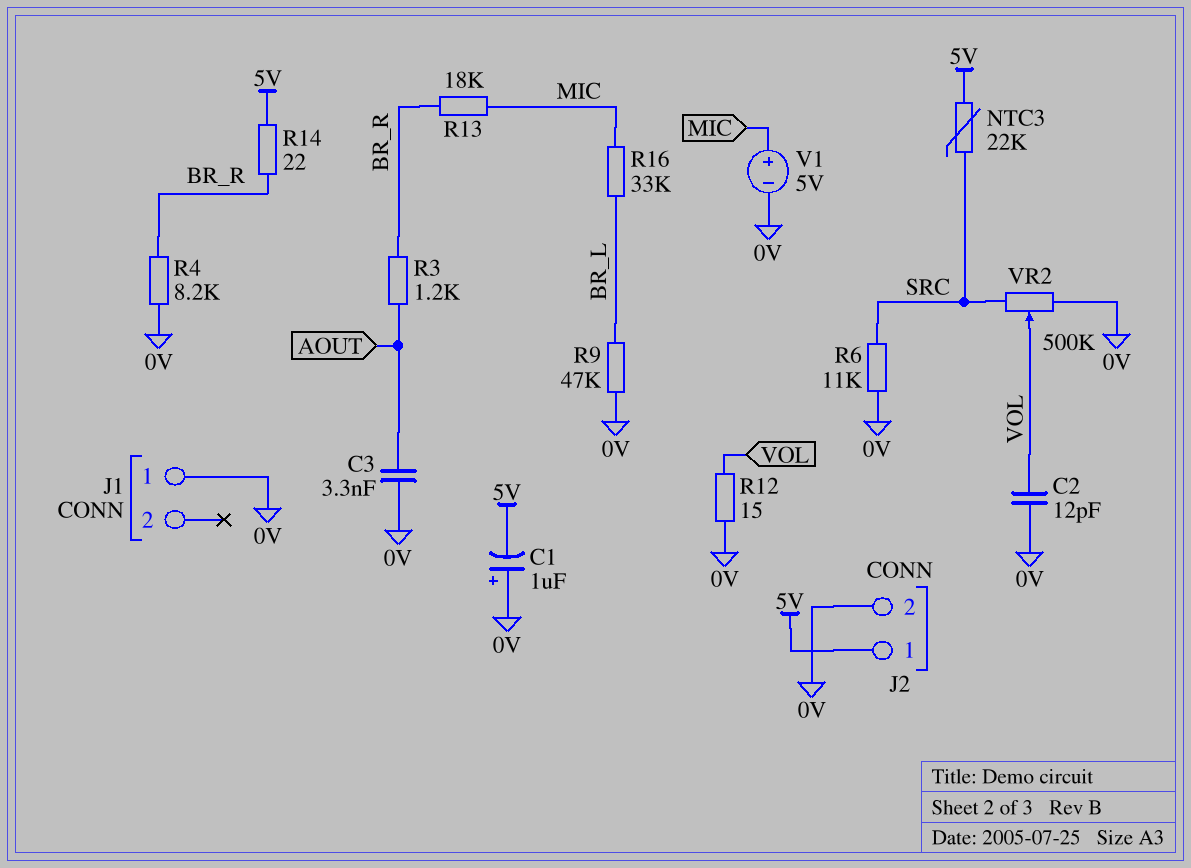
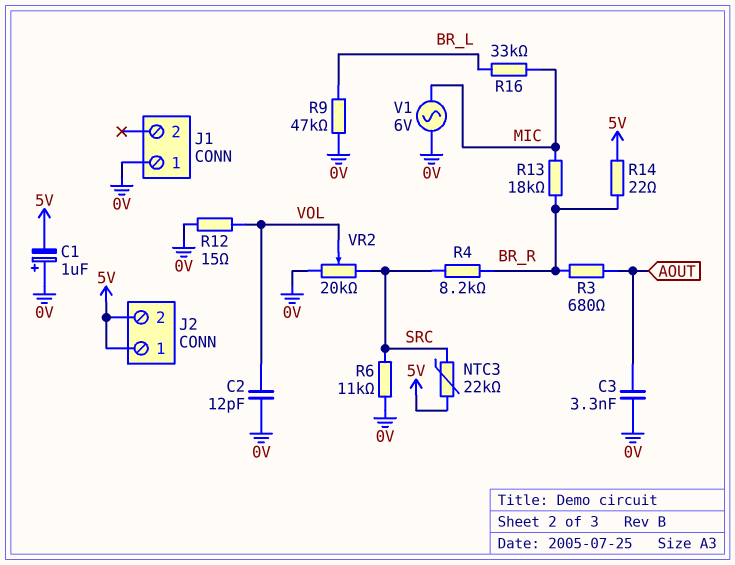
J2 pin 2: 0V -> 5V
R3: 1.2k (AOUT, BR_R) -> 680 (AOUT, BR_R)
R4: 8.2k (0V, BR_R) -> 8.2k (BR_R, SRC)
V1: 5V (plus MIC, minus 0V) -> AC 6V (0V, MIC)
VR2: 500k (0V, SRC, wiper VOL) -> 20k (0V, SRC, wiper VOL)

